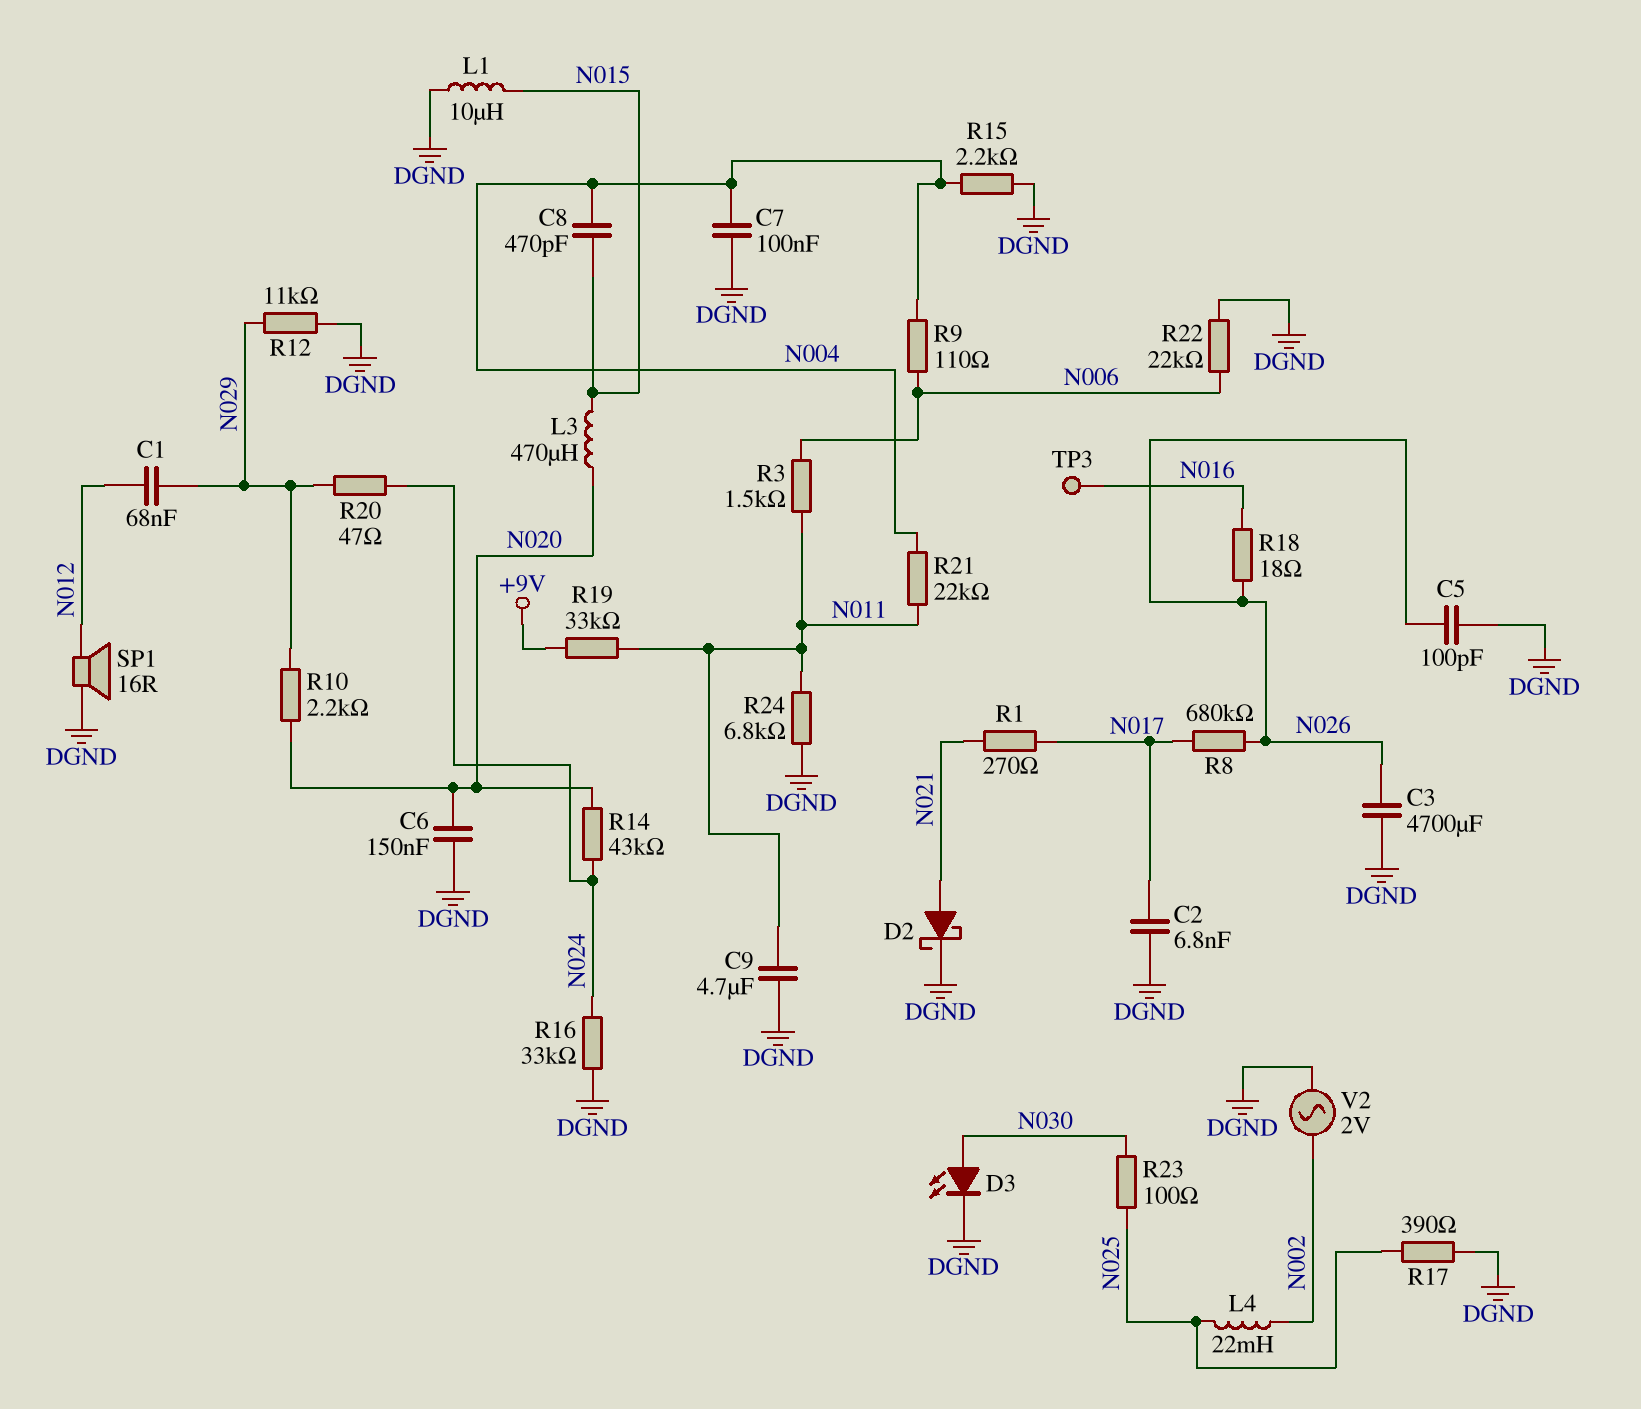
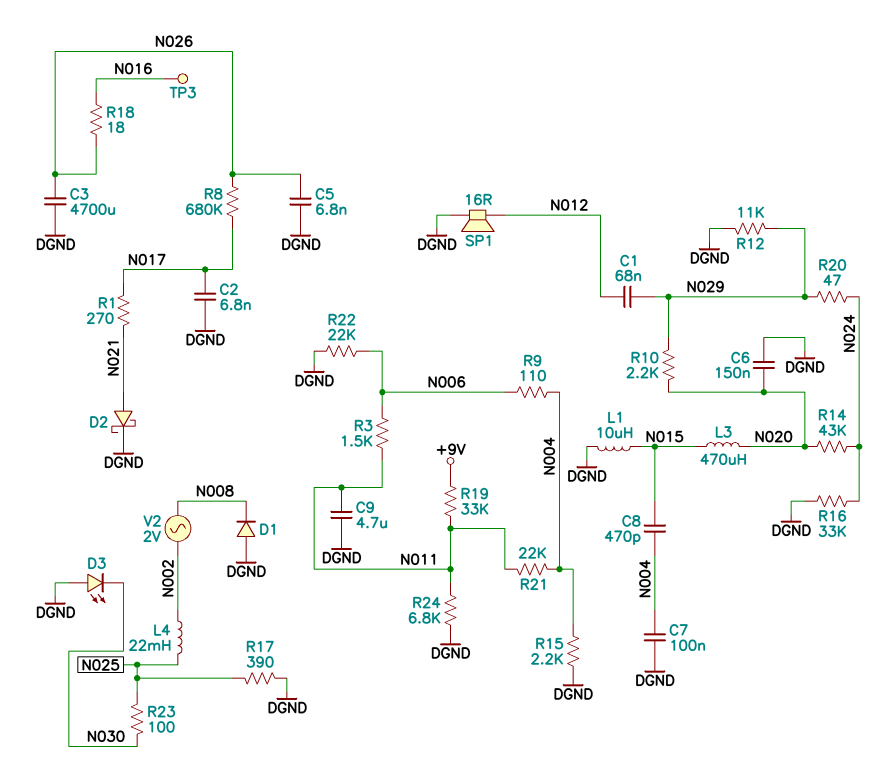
C5: 100pF (DGND, N026) -> 6.8nF (DGND, N026)
D1: none -> diode (A DGND, K N008)
D3: LED (A N030, K DGND) -> LED (A DGND, K N030)
V2: AC 2V (DGND, N002) -> AC 2V (N002, N008)

